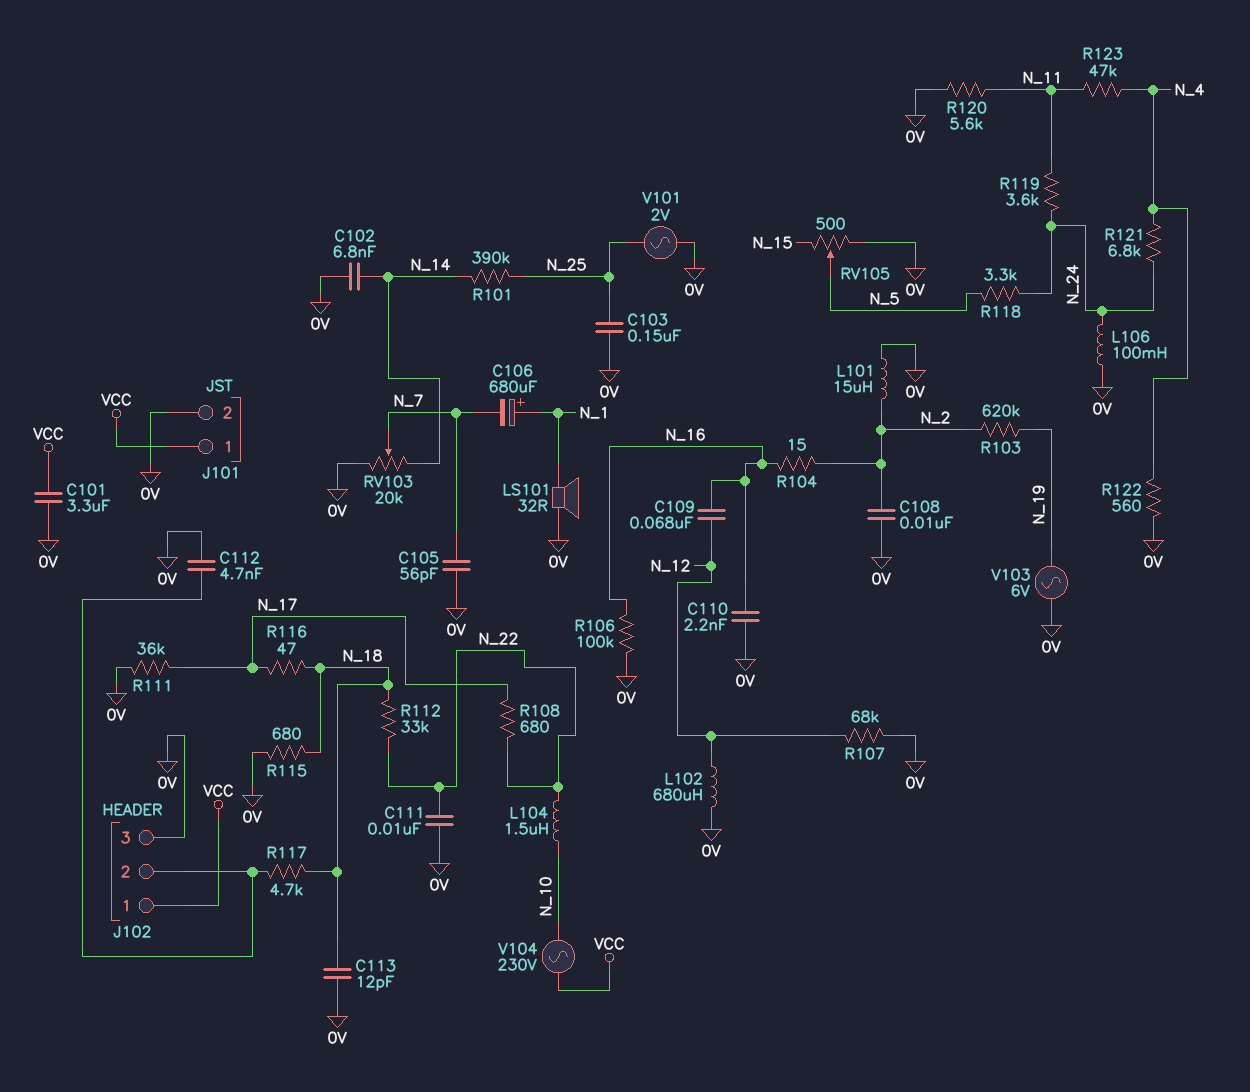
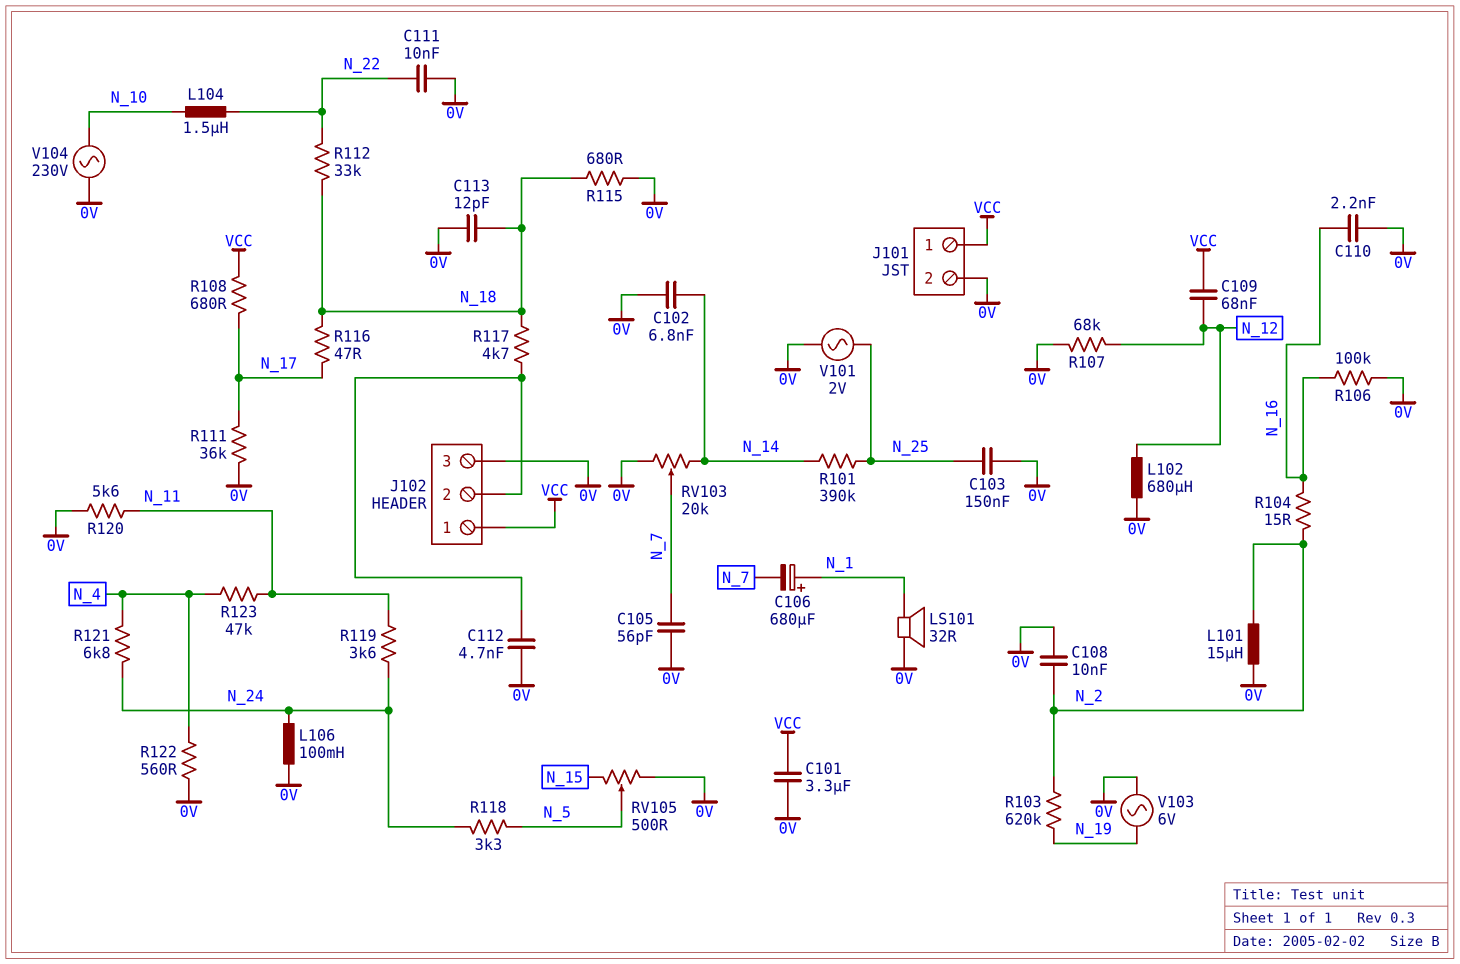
C109: 68nF (N_12, N_16) -> 68nF (N_12, VCC)
R108: 680 (N_17, N_22) -> 680 (N_17, VCC)
V104: AC 230V (N_10, VCC) -> AC 230V (0V, N_10)

